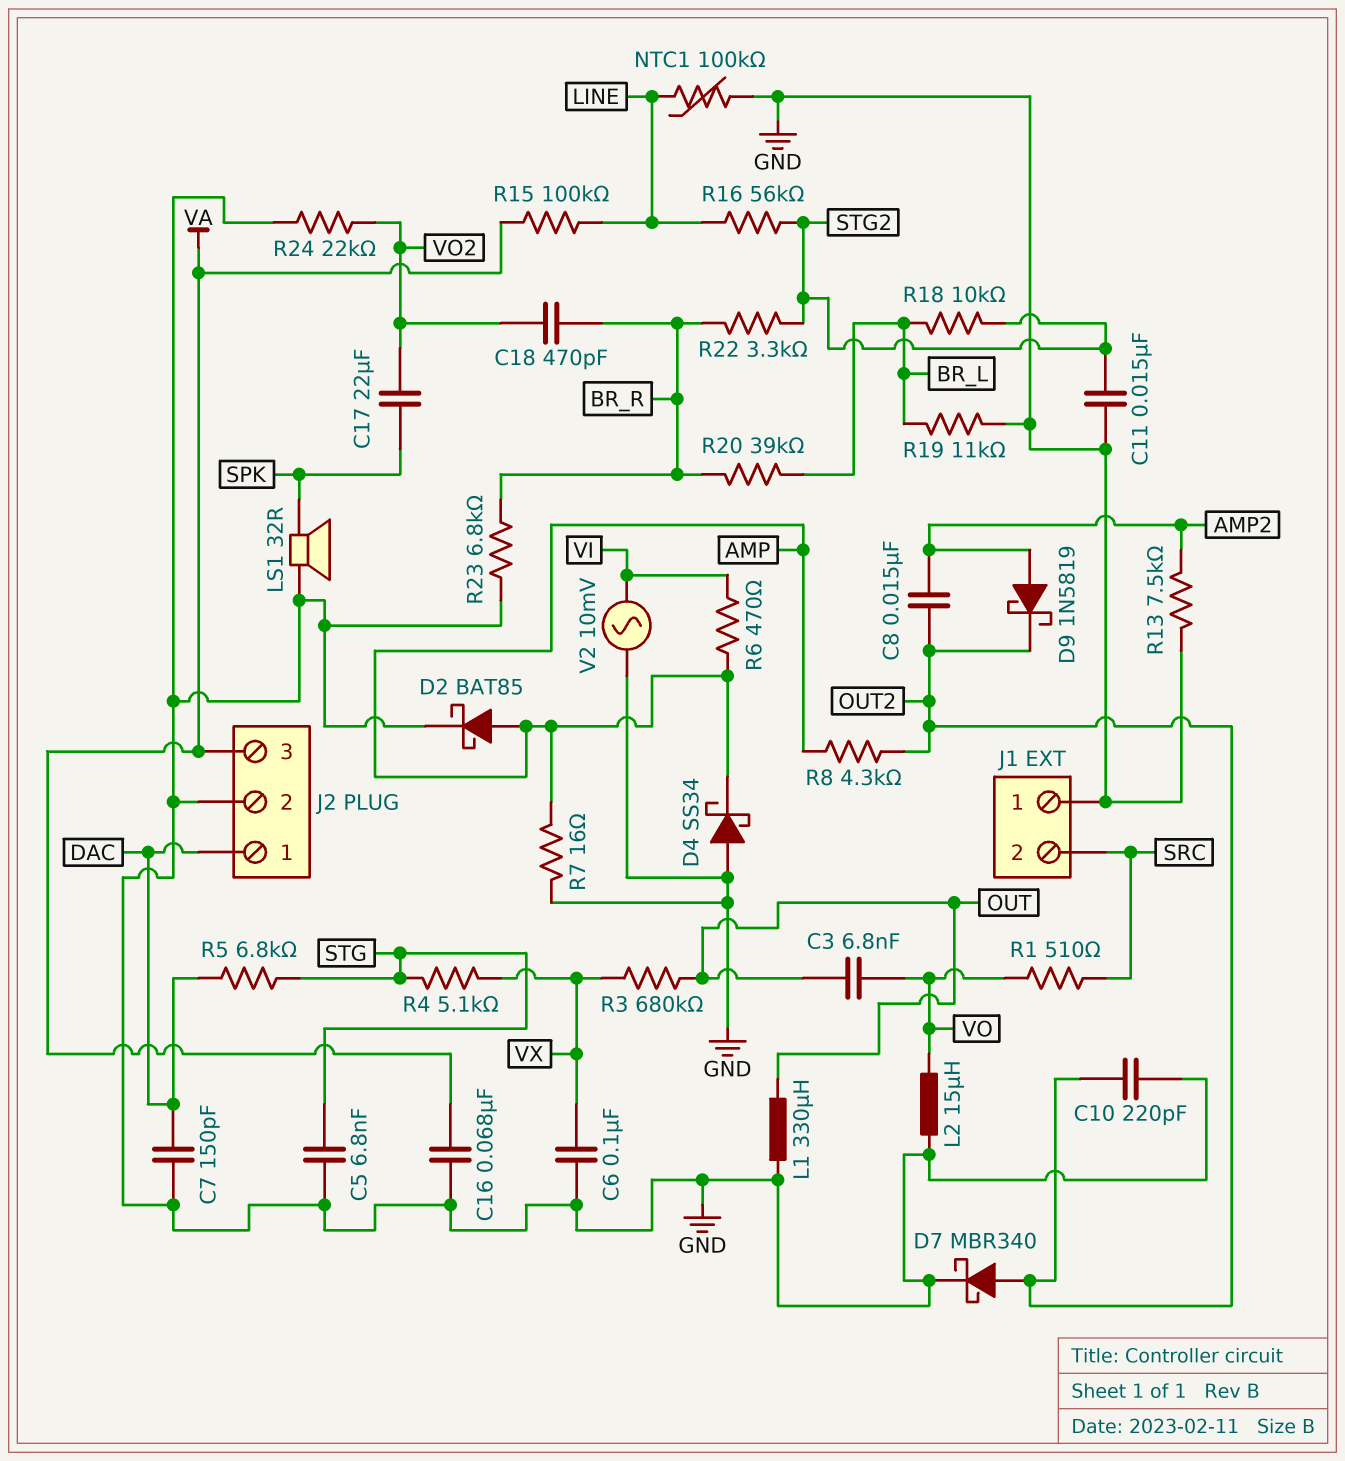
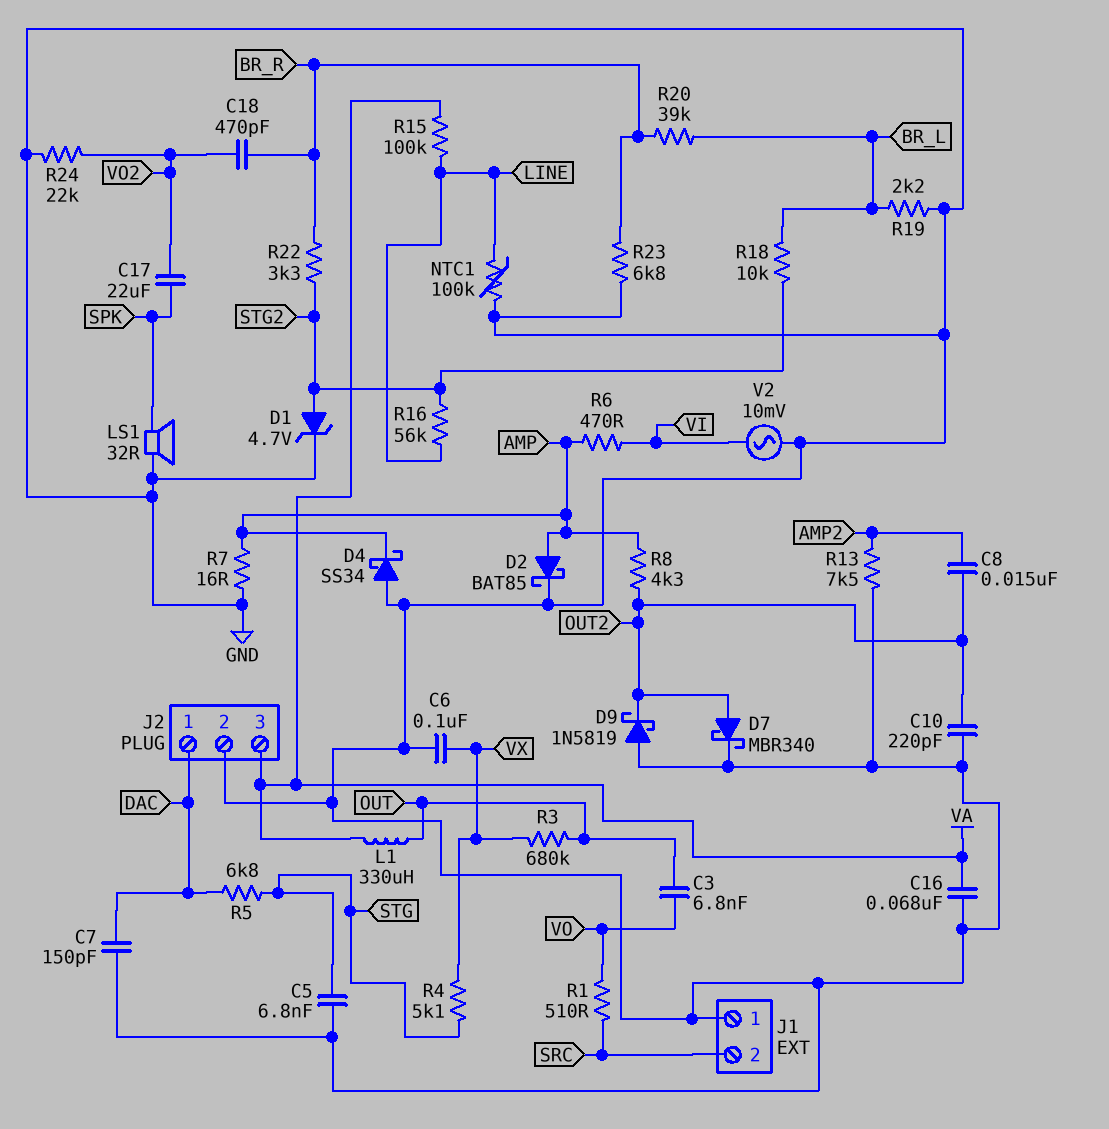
C11: 15nF (GND, STG2) -> none
D1: none -> zener 4.7V (A STG2, K GND)
D9: schottky 1N5819 (A AMP2, K OUT2) -> schottky 1N5819 (A GND, K OUT2)
L1: 330uH (GND, OUT) -> 330uH (OUT, VA)
L2: 15uH (GND, VO) -> none
R19: 11k (BR_L, GND) -> 2.2k (BR_L, GND)

